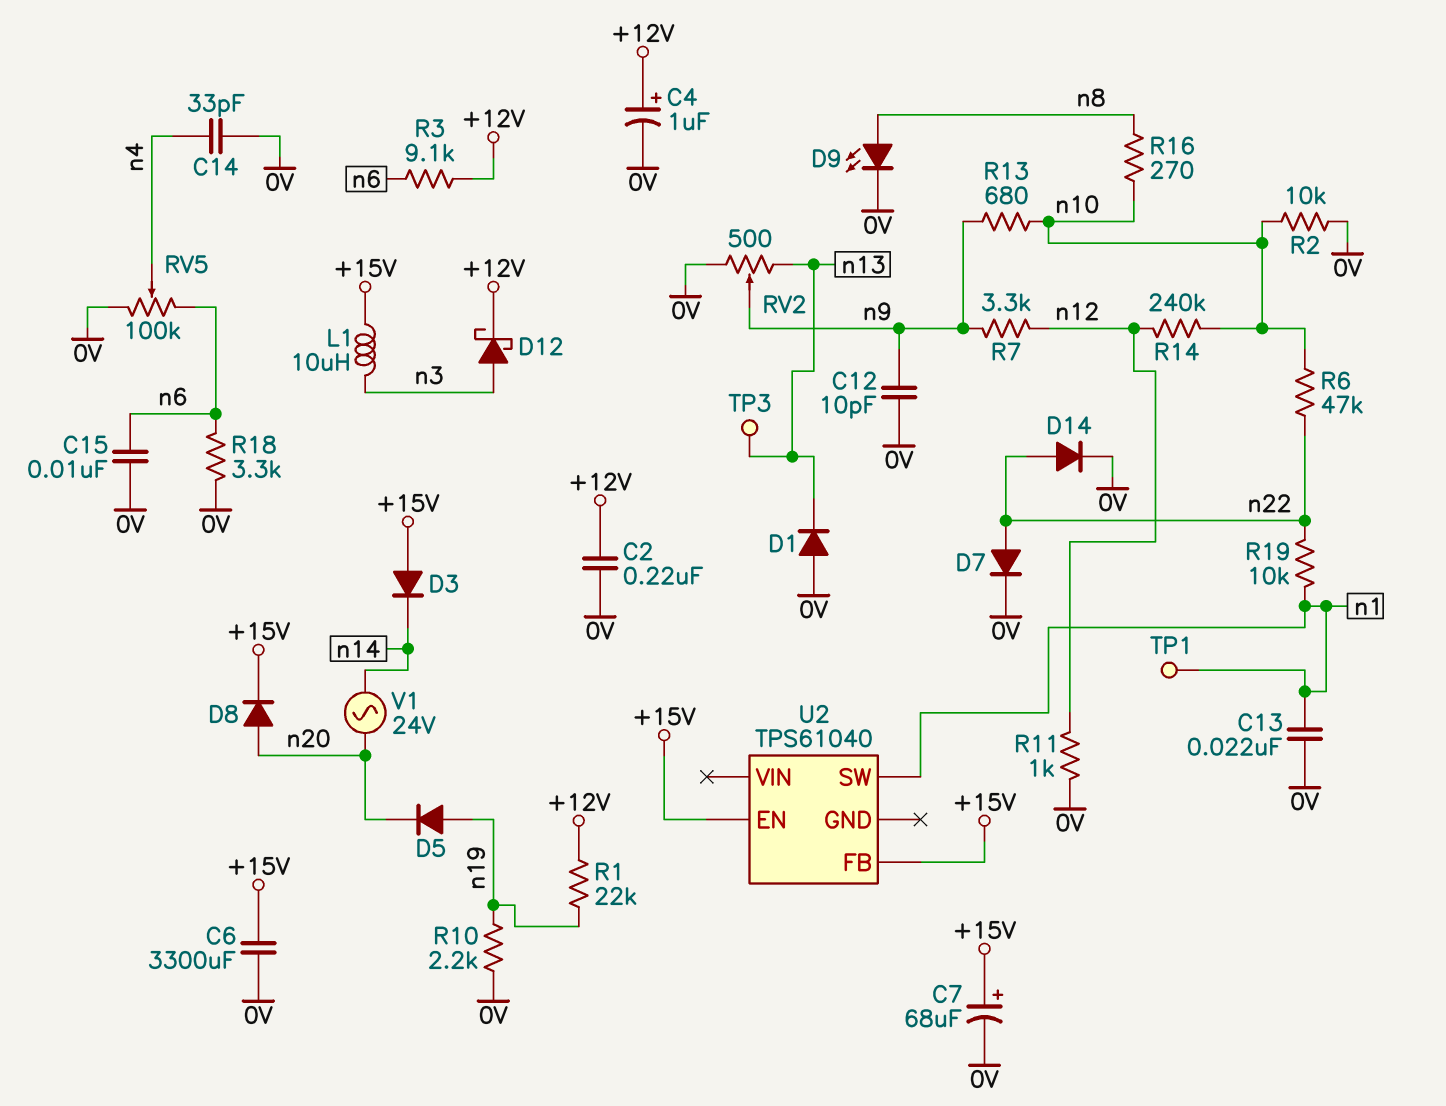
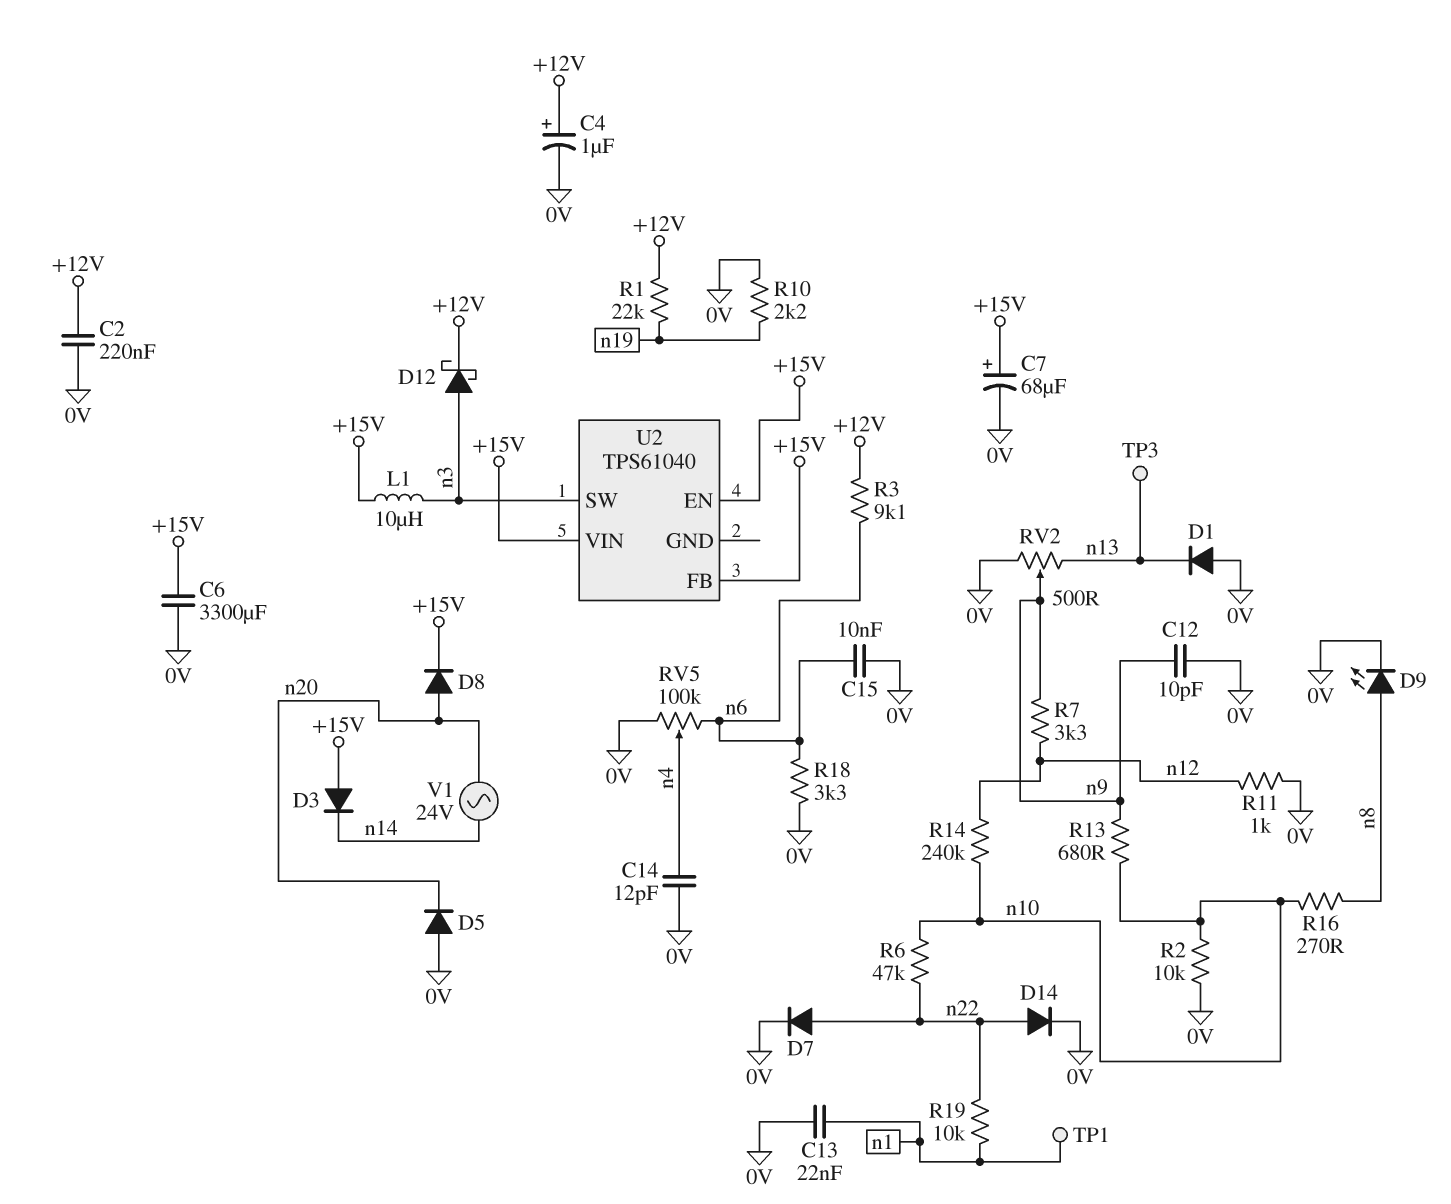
C14: 33pF (0V, n4) -> 12pF (0V, n4)
D5: diode (A n19, K n20) -> diode (A 0V, K n20)
U2 pin SW: n1 -> n3
U2 pin VIN: none -> +15V

